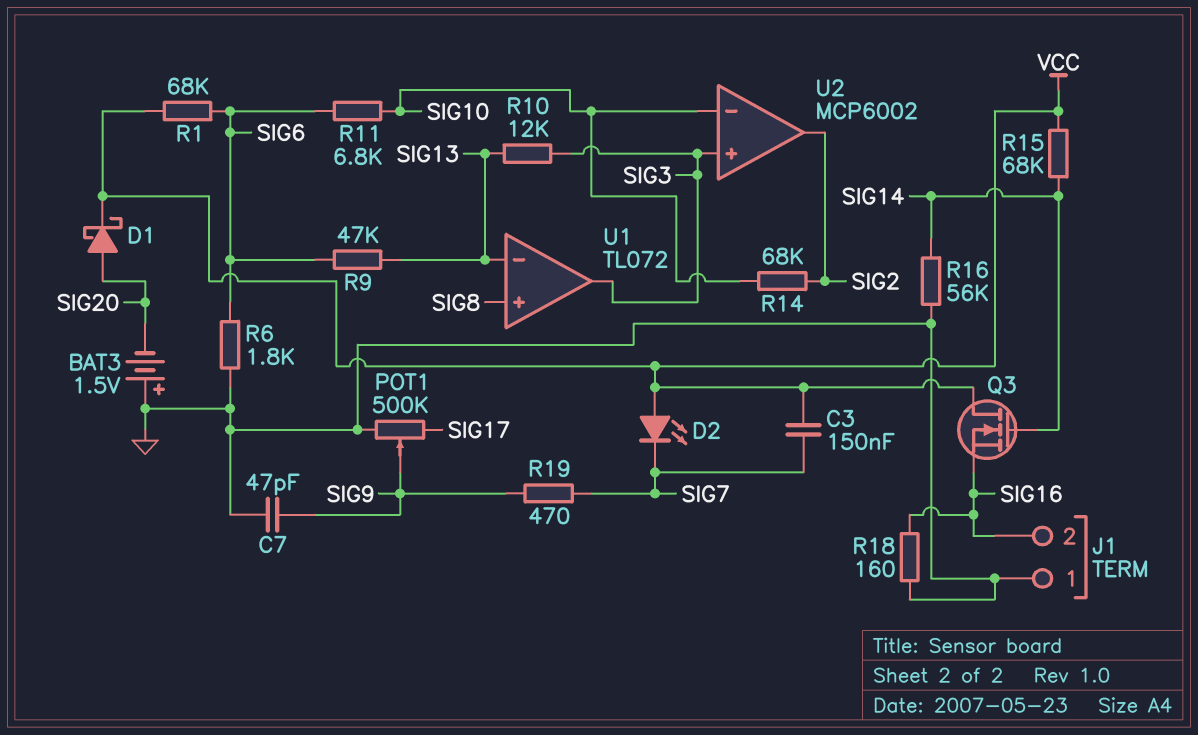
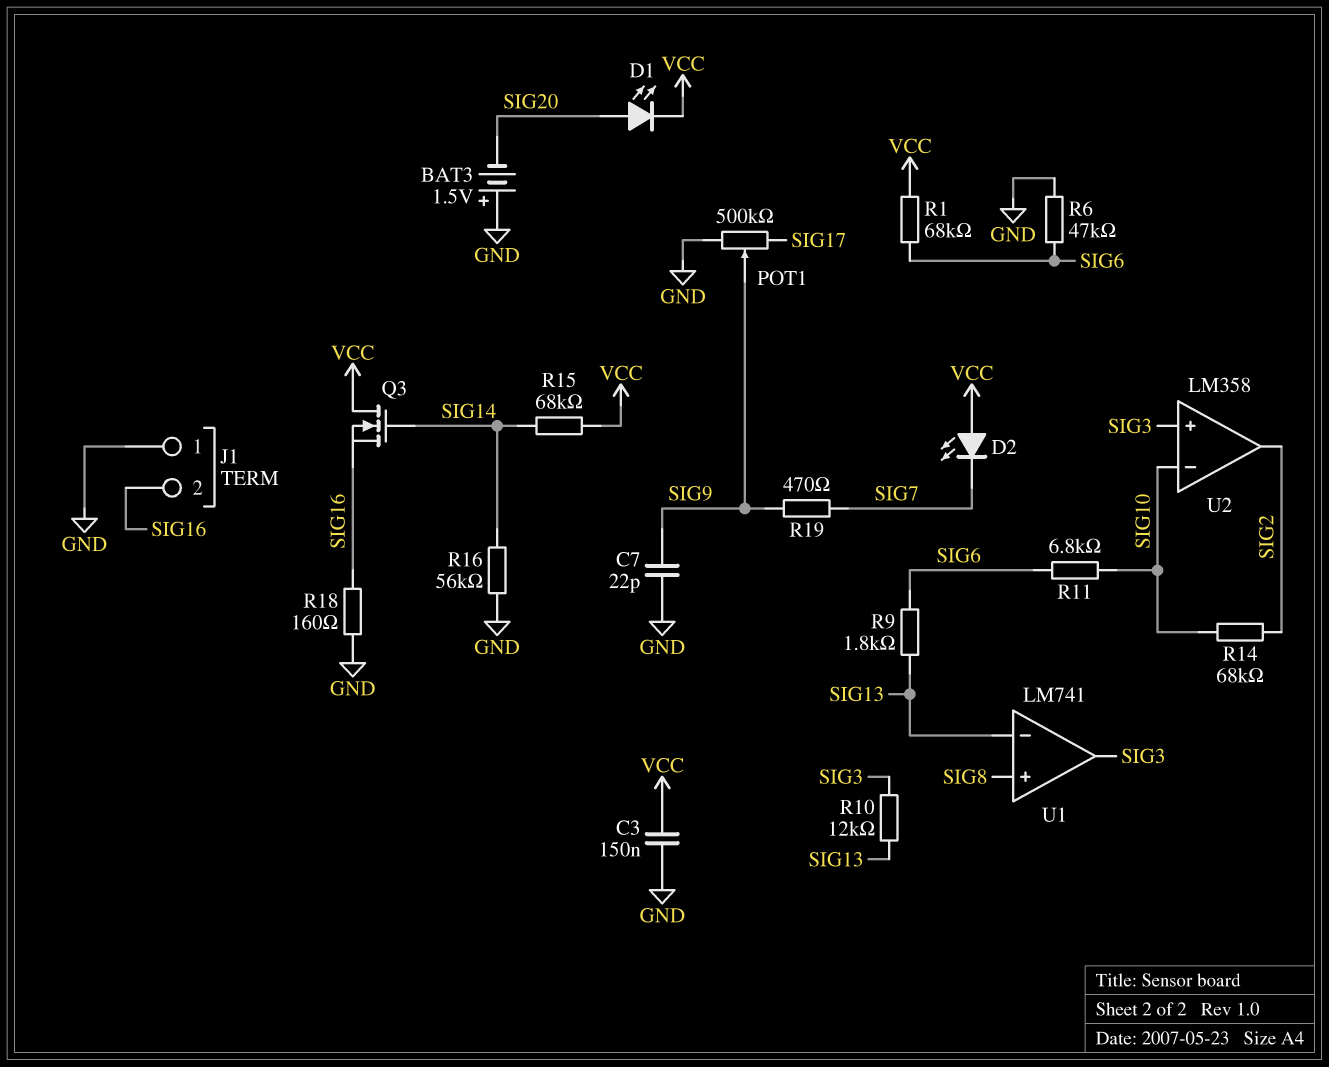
C3: 150nF (SIG7, VCC) -> 150nF (GND, VCC)
C7: 47pF (GND, SIG9) -> 22pF (GND, SIG9)
D1: schottky (A SIG20, K VCC) -> LED (A SIG20, K VCC)
R6: 1.8k (GND, SIG6) -> 47k (GND, SIG6)
R9: 47k (SIG6, SIG13) -> 1.8k (SIG6, SIG13)
U1: TL072 -> LM741
U2: MCP6002 -> LM358

